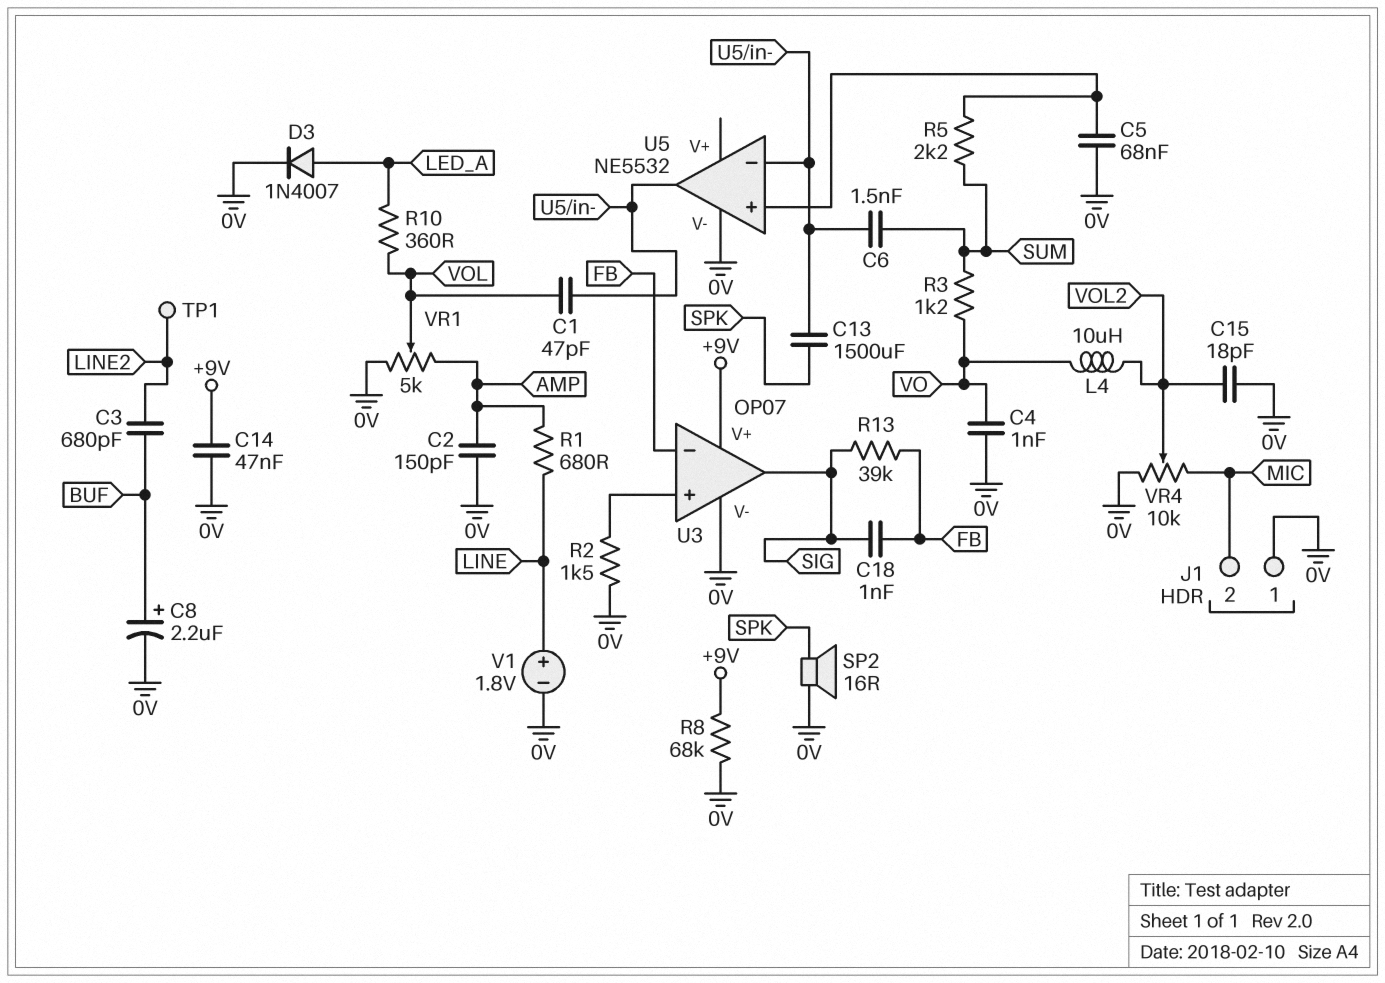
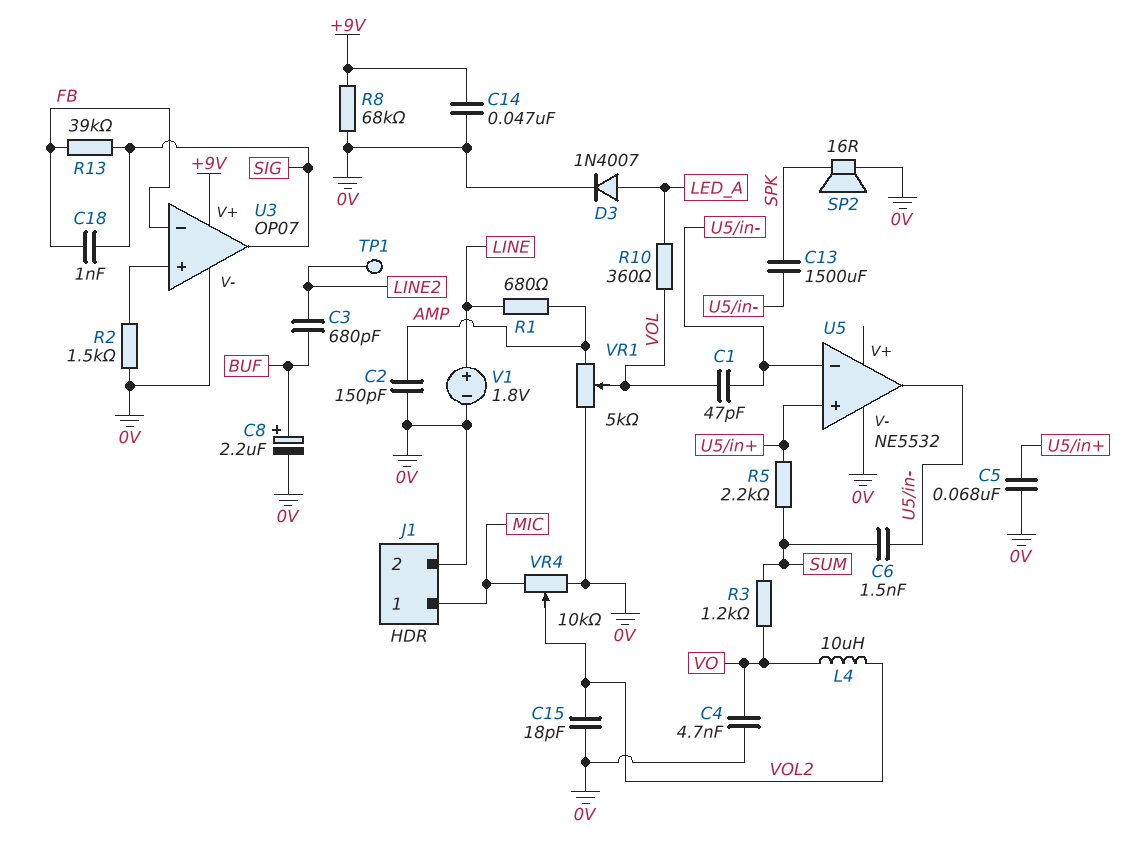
C4: 1nF (0V, VO) -> 4.7nF (0V, VO)
J1 pin 1: 0V -> MIC
J1 pin 2: MIC -> 0V

